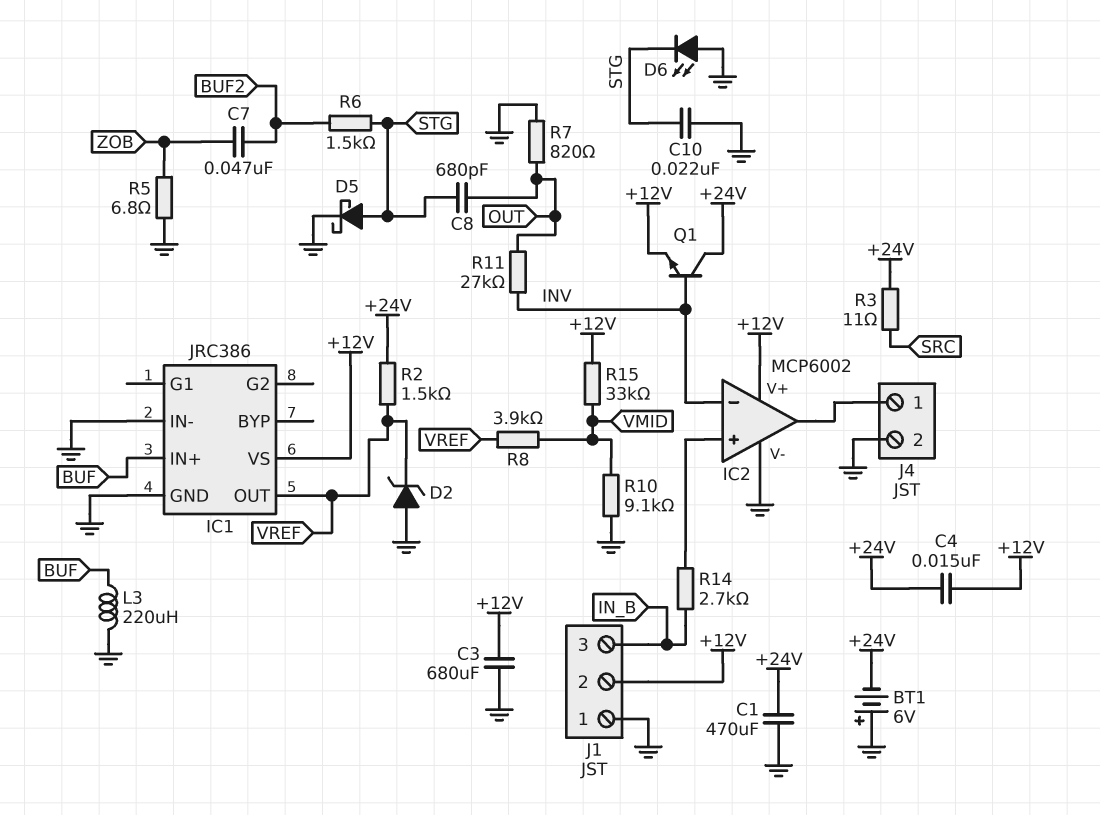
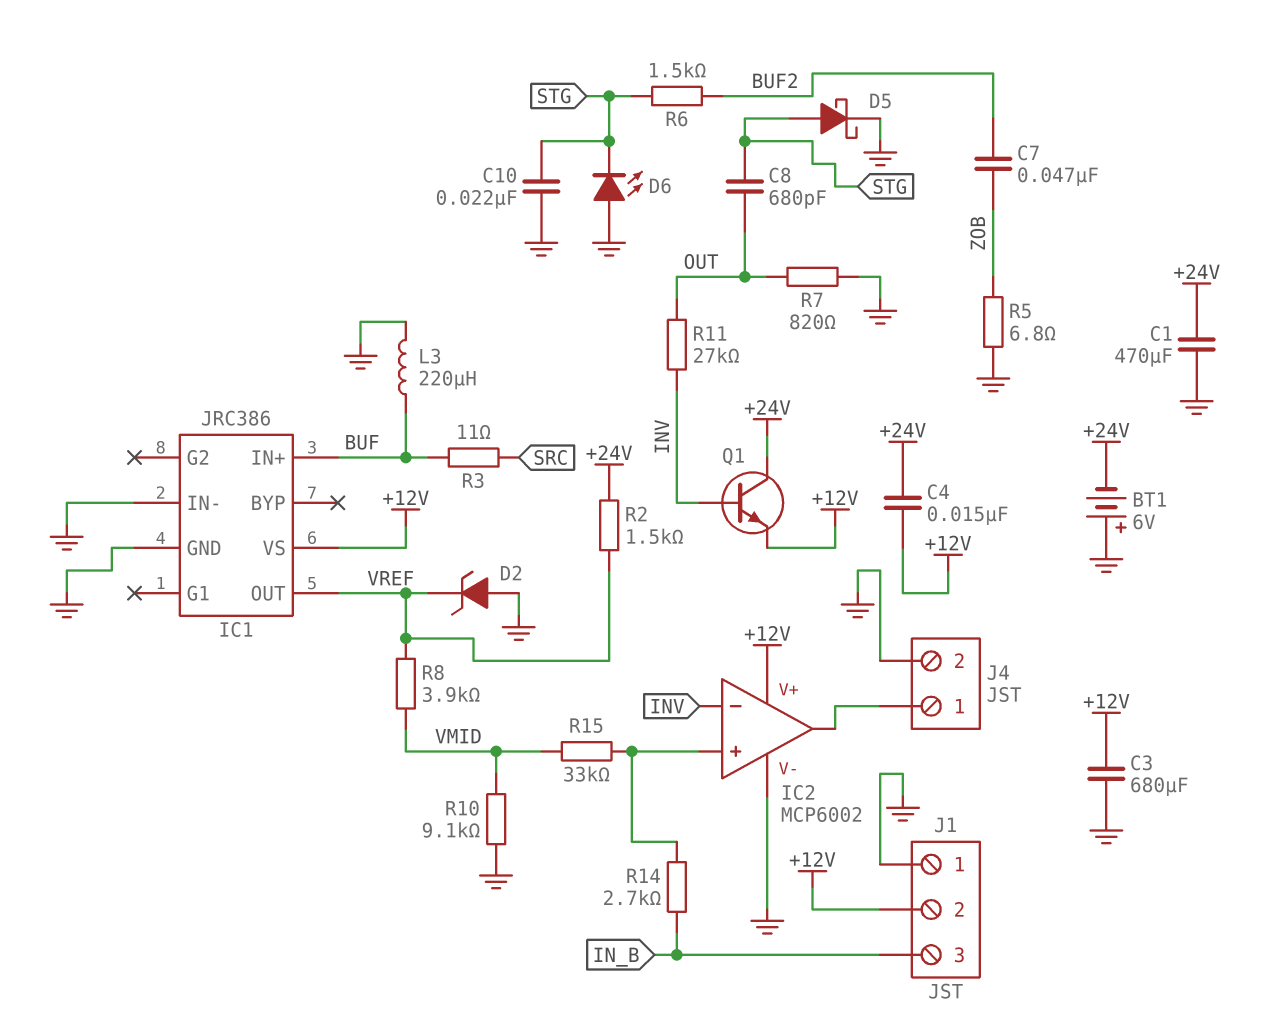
R3: 11 (+24V, SRC) -> 11 (BUF, SRC)
R15: 33k (+12V, VMID) -> 33k (IC2/in+, VMID)

